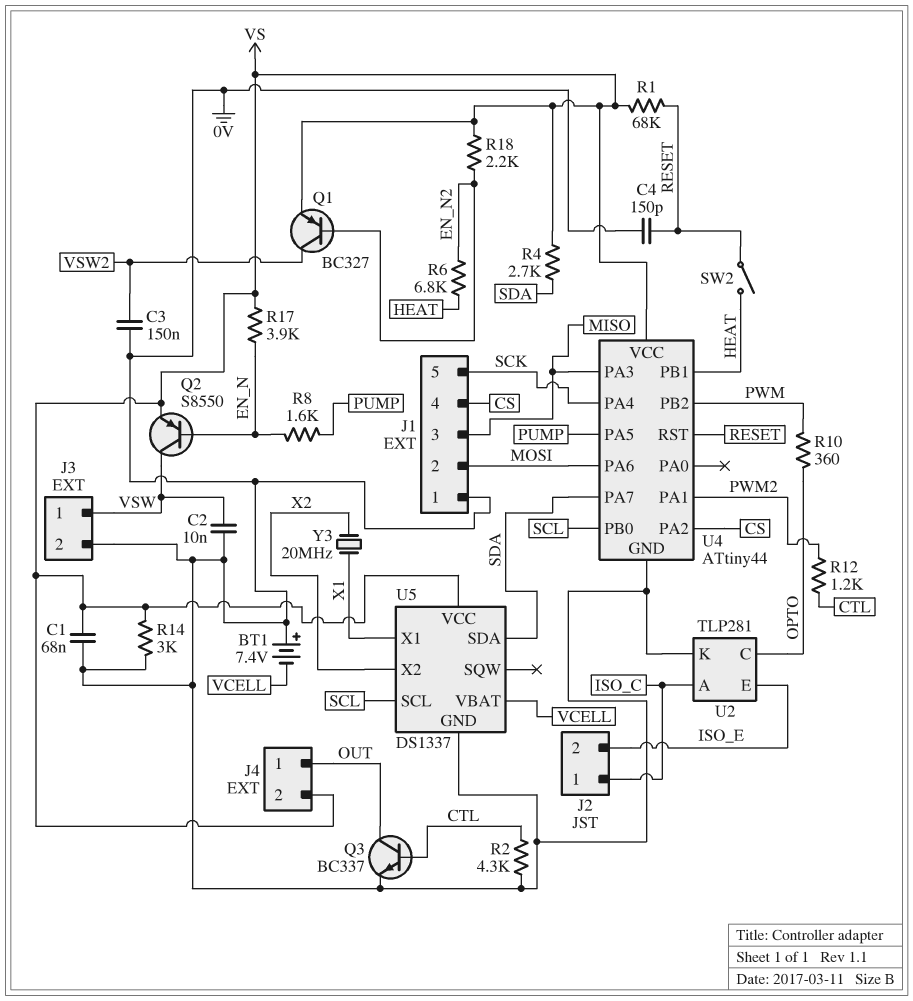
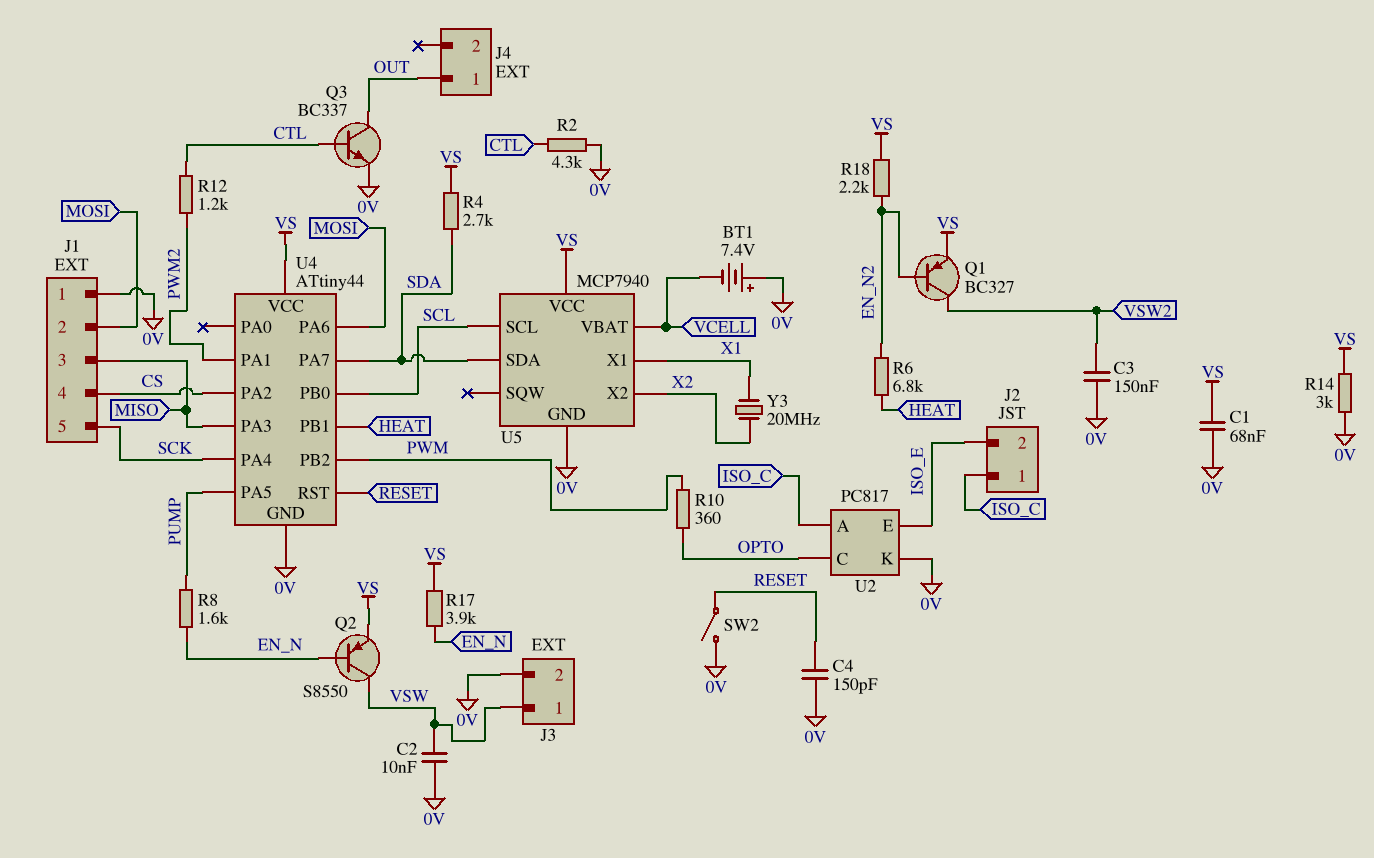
J4 pin 2: VS -> none
R1: 68k (RESET, VS) -> none
SW2: switch (HEAT, RESET) -> switch (0V, RESET)
U2: TLP281 -> PC817
U5: DS1337 -> MCP7940

